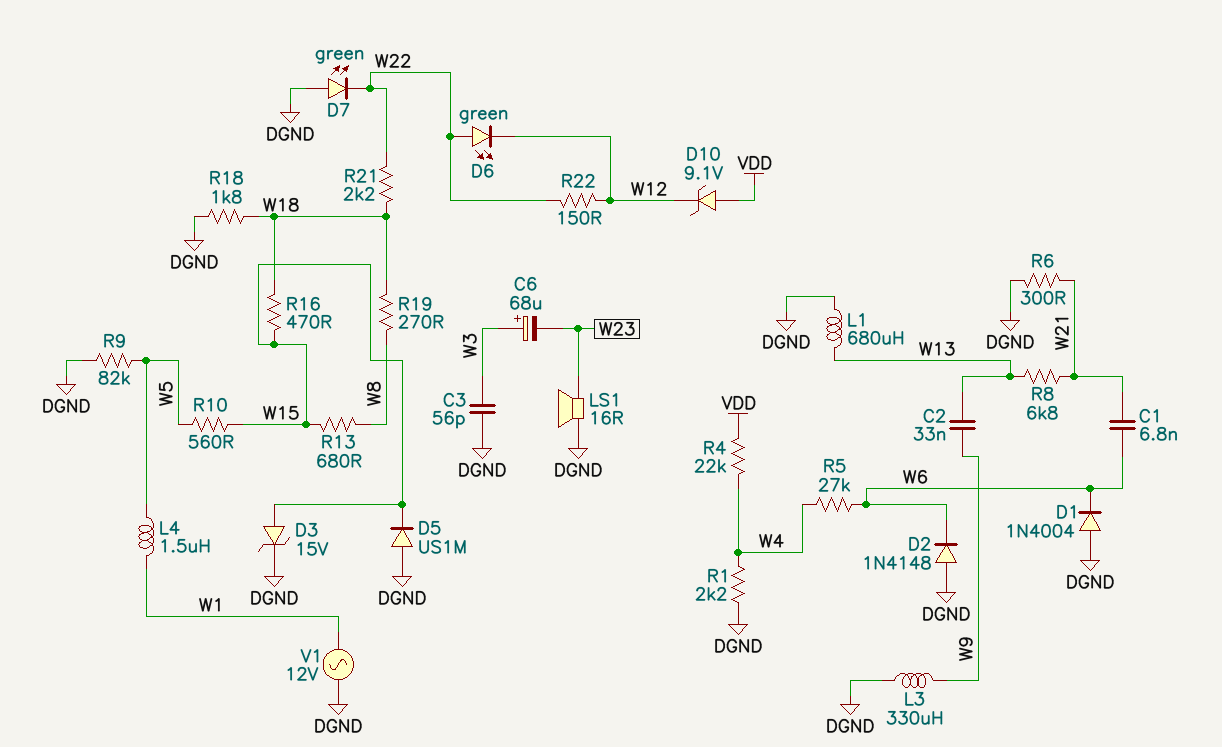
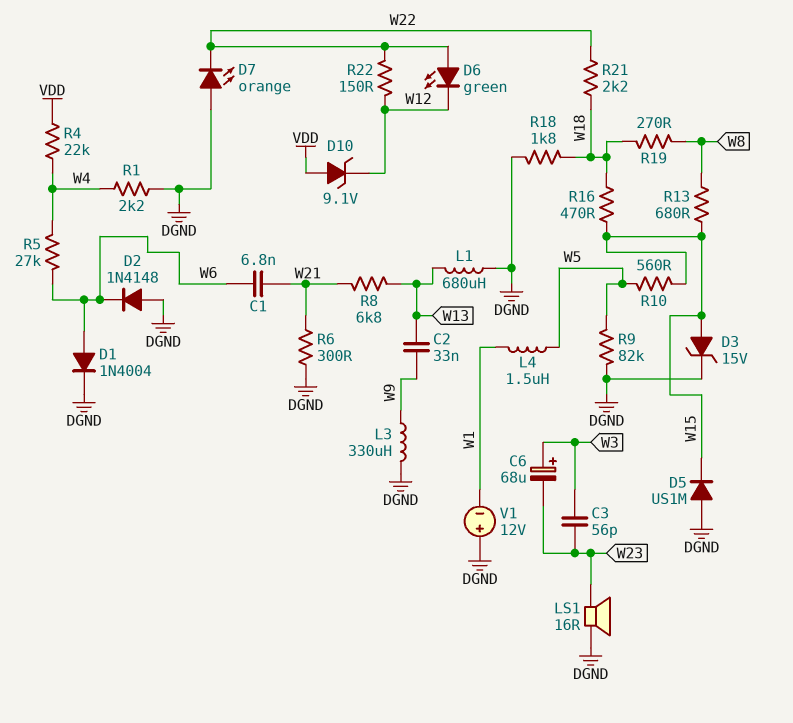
C3: 56pF (DGND, W3) -> 56pF (W3, W23)
D1: diode 1N4004 (A DGND, K W6) -> diode 1N4004 (A W6, K DGND)
D7: LED green (A DGND, K W22) -> LED orange (A DGND, K W22)
V1: AC 12V (DGND, W1) -> 12V (plus DGND, minus W1)

